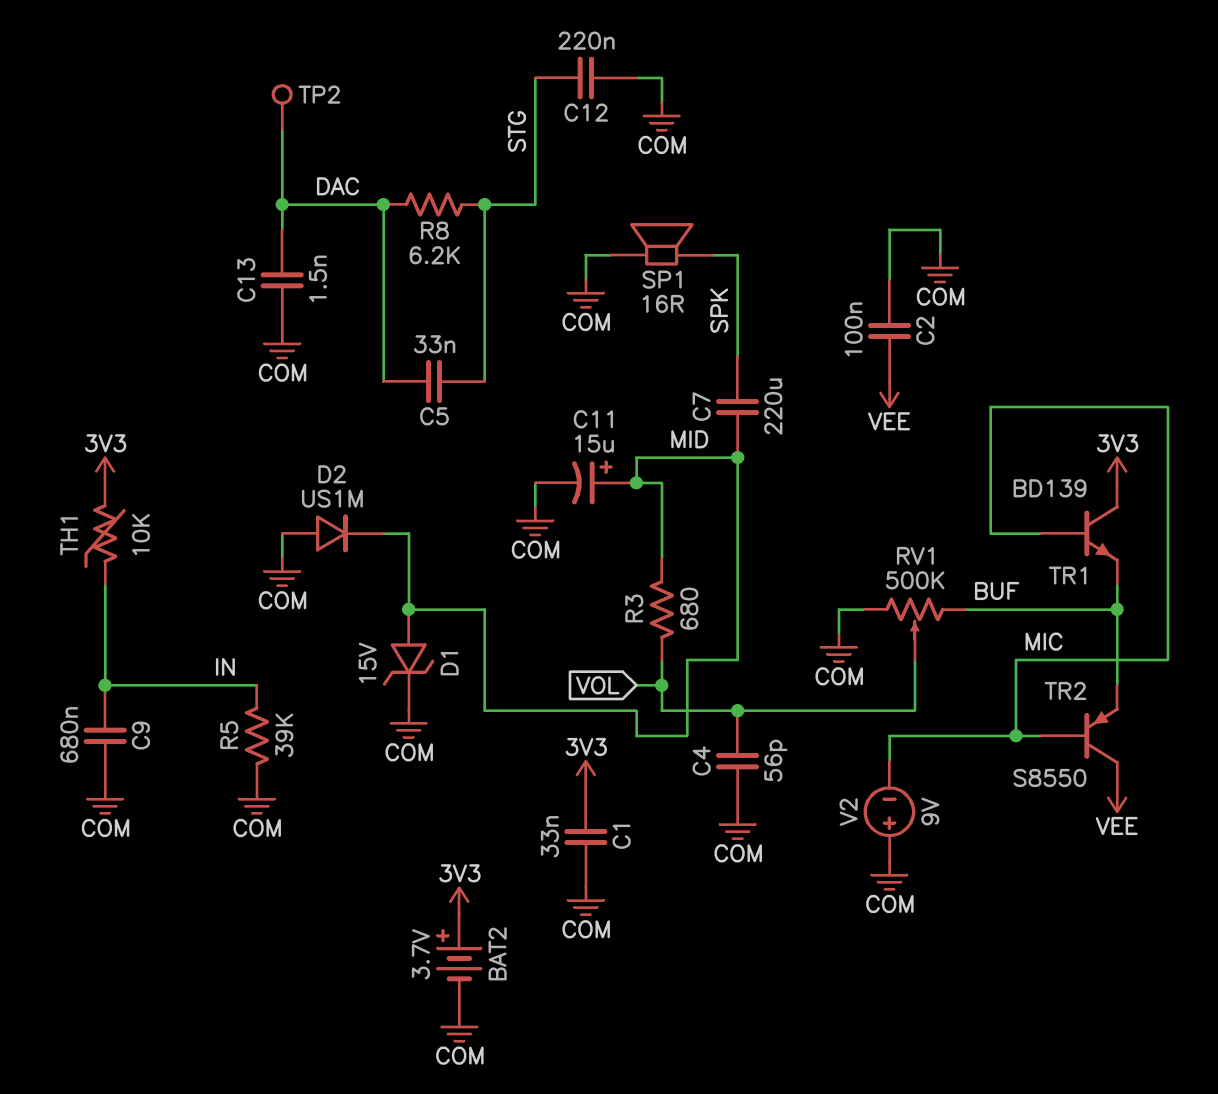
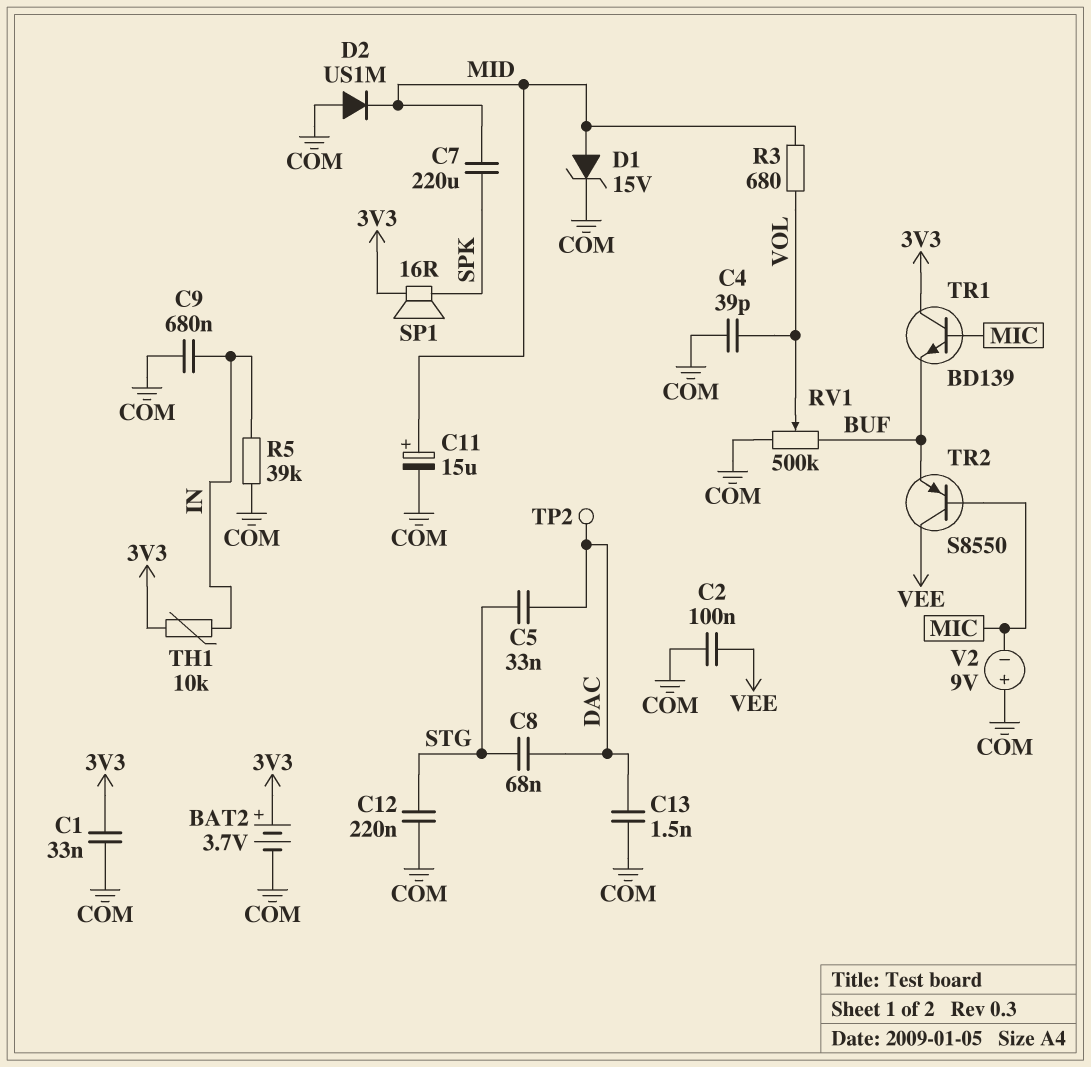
C4: 56pF (COM, VOL) -> 39pF (COM, VOL)
C8: none -> 68nF (DAC, STG)
R8: 6.2k (DAC, STG) -> none
SP1: speaker 16R (COM, SPK) -> speaker 16R (3V3, SPK)

